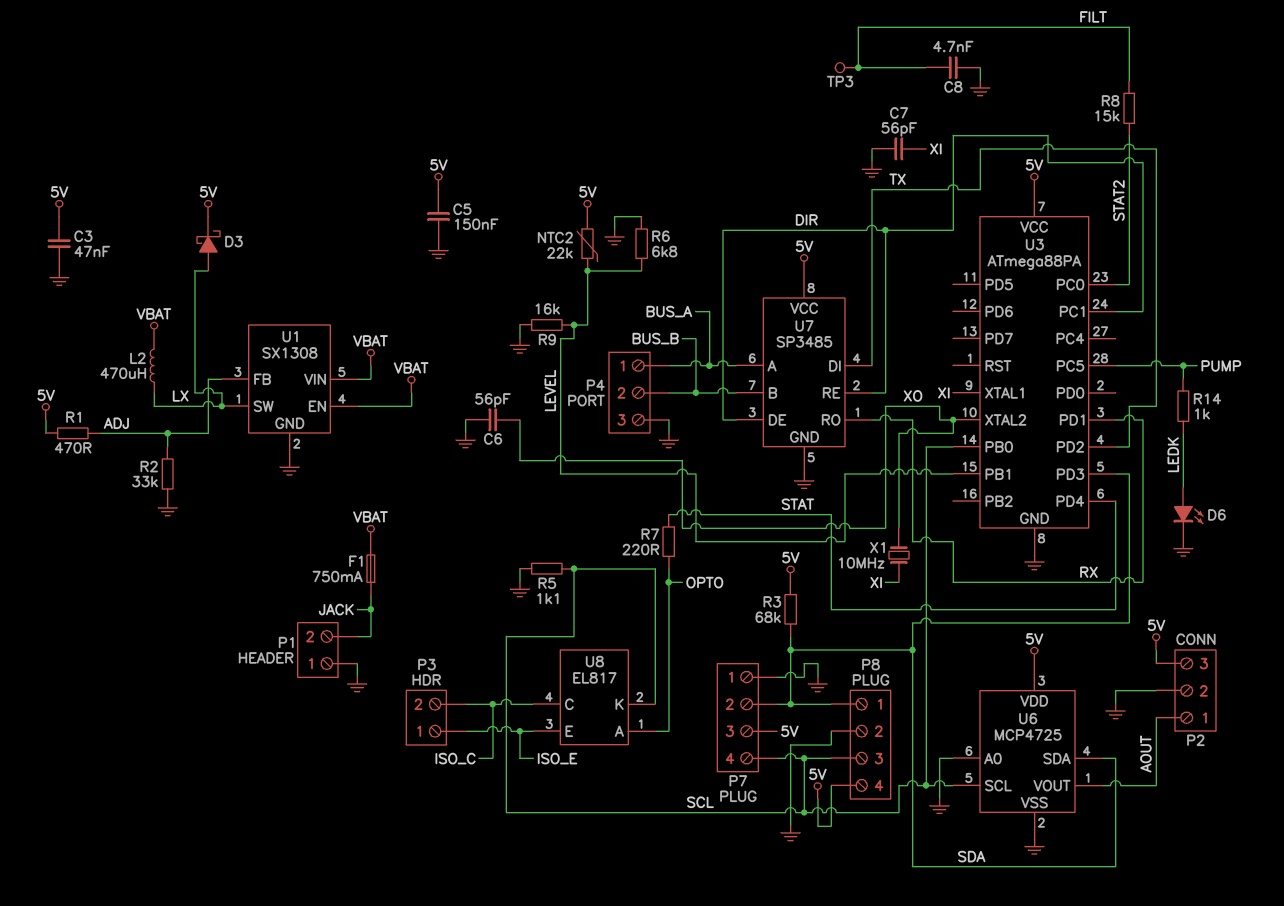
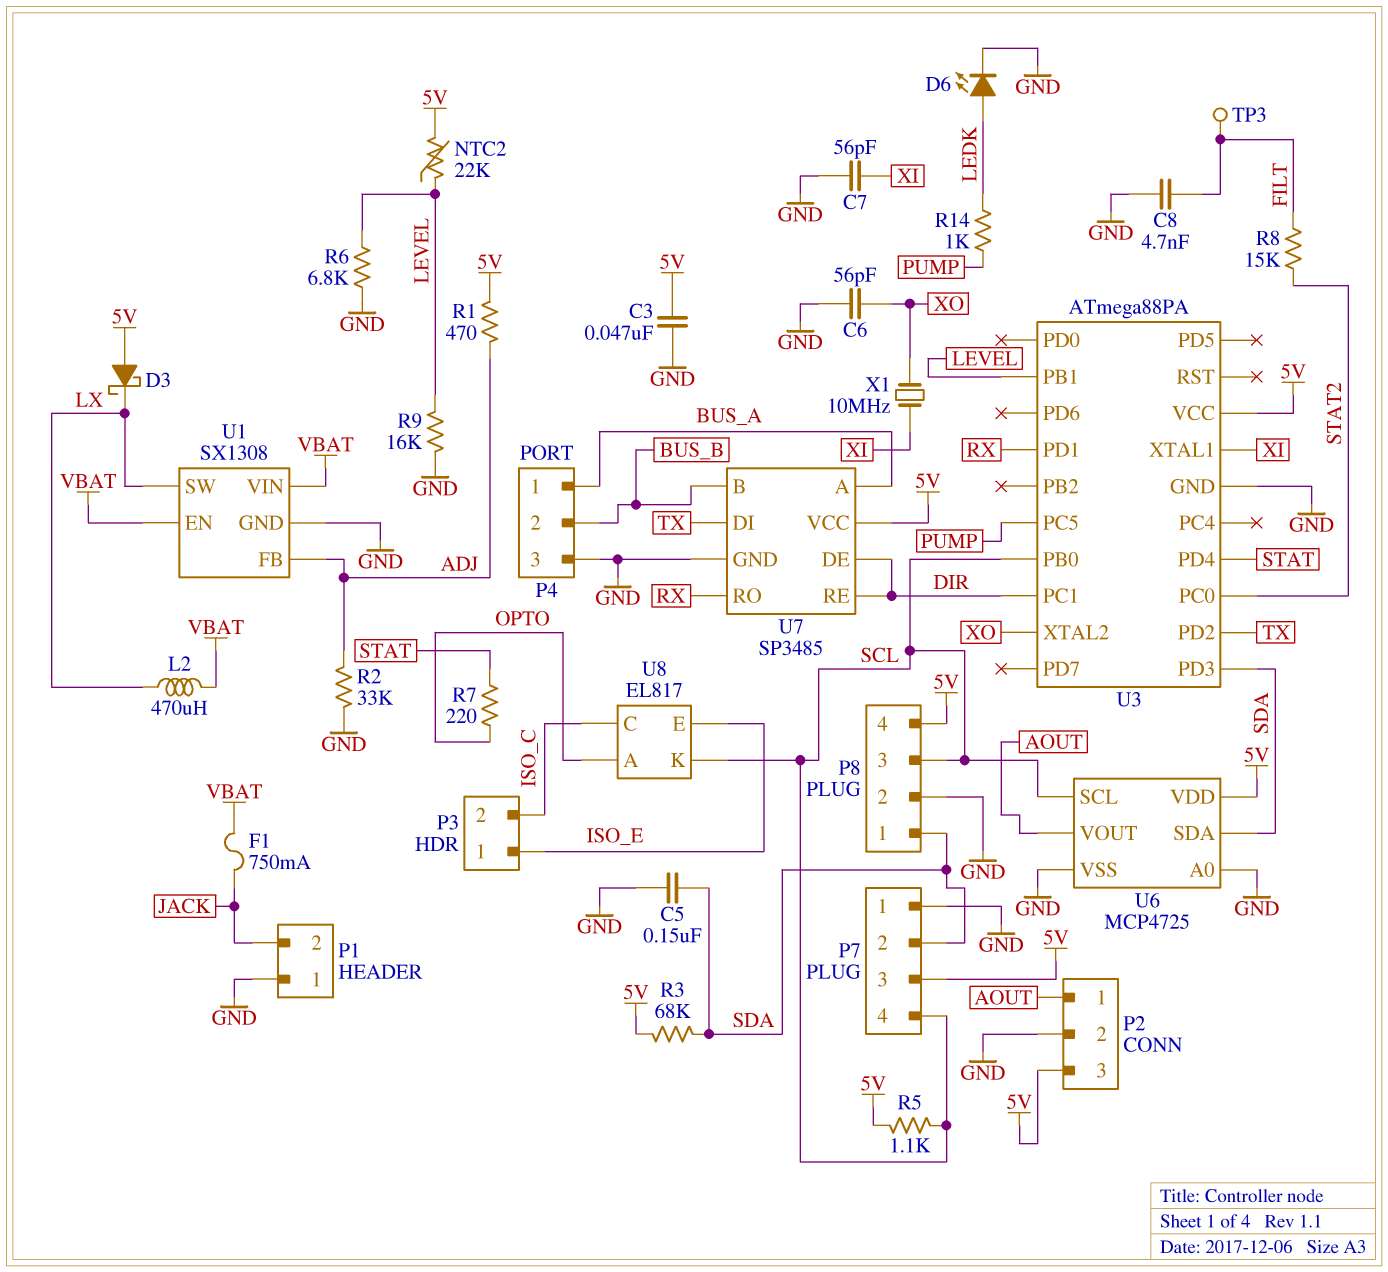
C5: 150nF (5V, GND) -> 150nF (GND, SDA)
D3: schottky (A LX, K 5V) -> schottky (A 5V, K LX)
R5: 1.1k (GND, SCL) -> 1.1k (5V, SCL)

